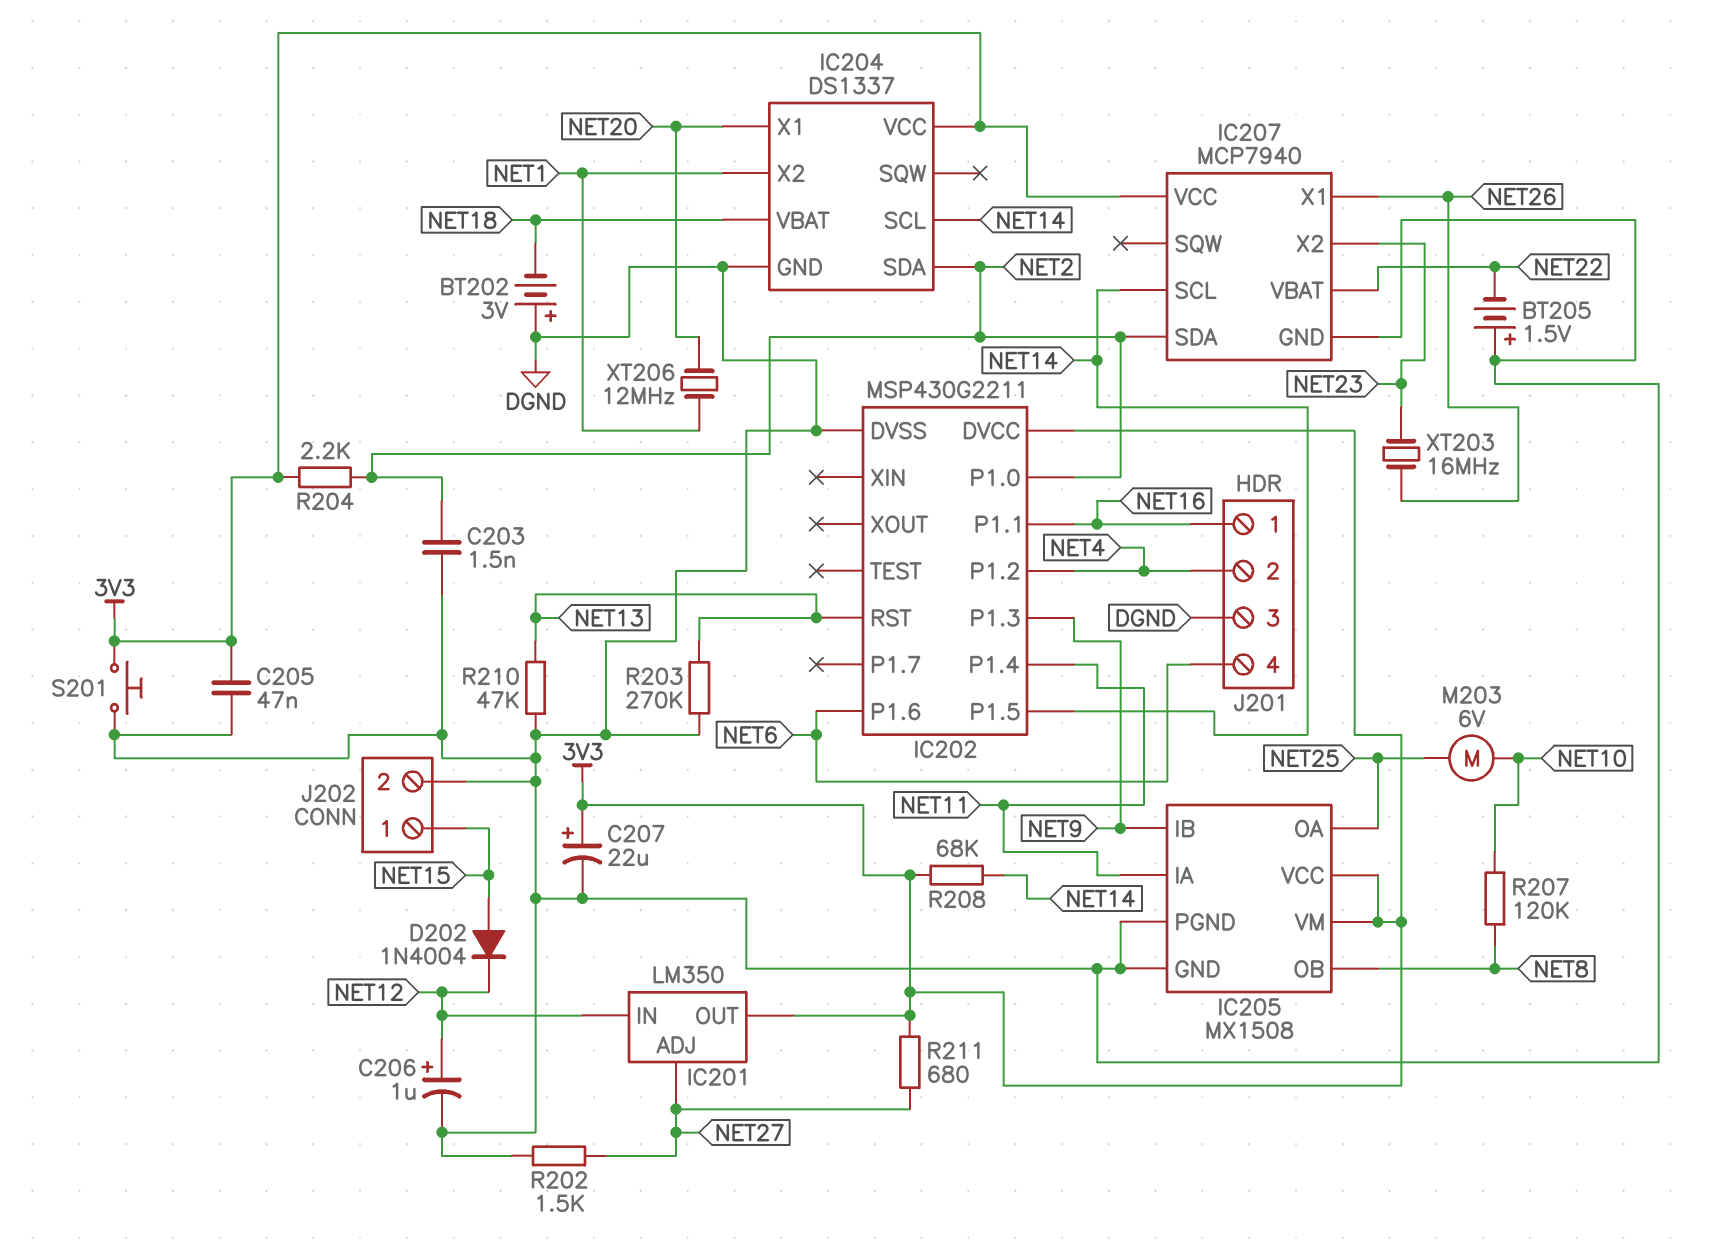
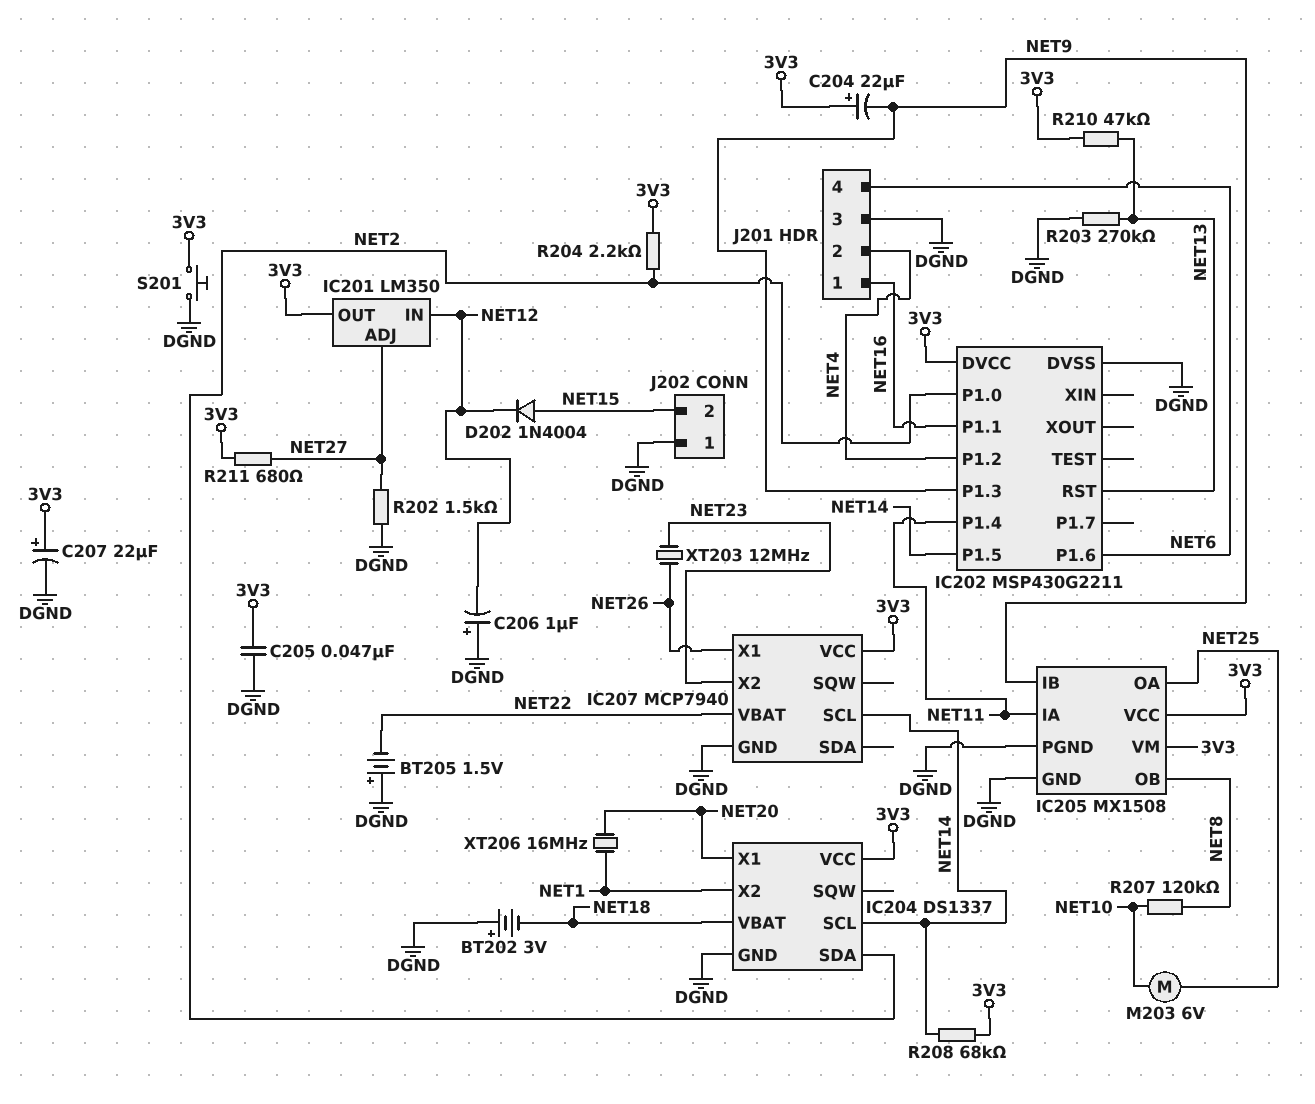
C203: 1.5nF (DGND, NET2) -> none
C204: none -> 22uF (plus 3V3, minus NET9)
C206: 1uF (plus NET12, minus DGND) -> 1uF (plus DGND, minus NET12)
IC207 pin SDA: NET2 -> none
J202 pin 1: NET15 -> DGND
J202 pin 2: DGND -> NET15
R210: 47k (DGND, NET13) -> 47k (3V3, NET13)
XT203: 16MHz (NET23, NET26) -> 12MHz (NET23, NET26)
XT206: 12MHz (NET1, NET20) -> 16MHz (NET1, NET20)

